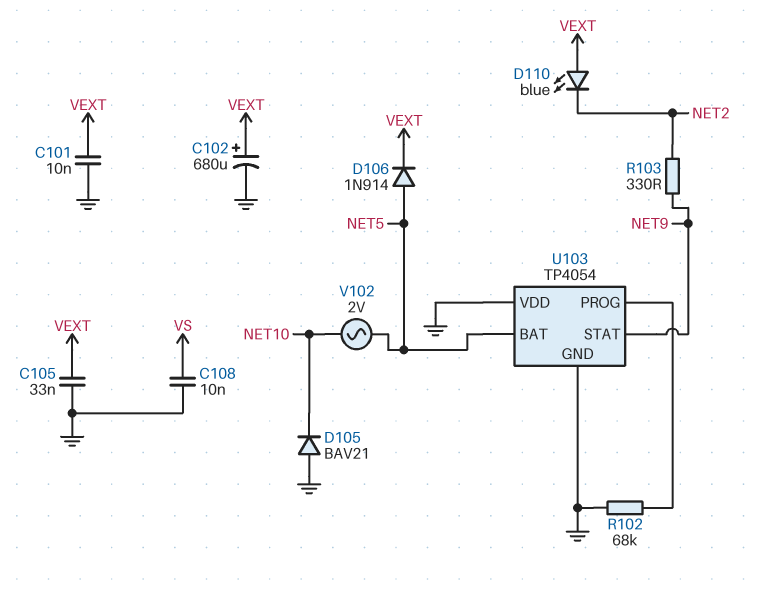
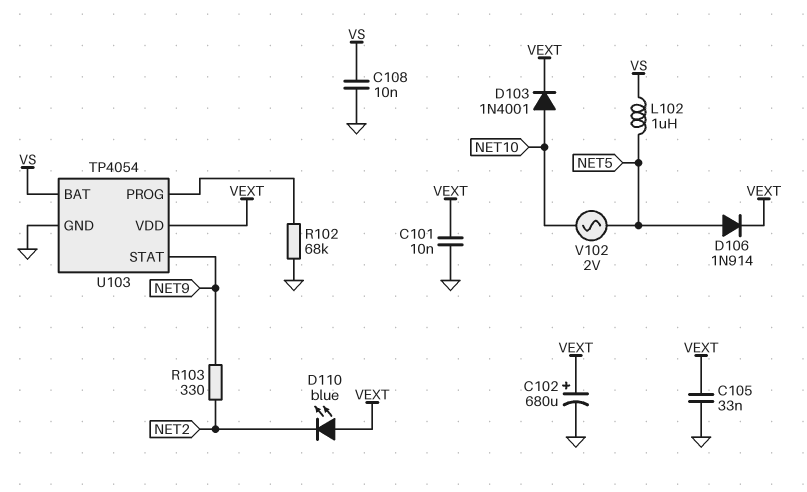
D103: none -> diode 1N4001 (A NET10, K VEXT)
D105: diode BAV21 (A GND, K NET10) -> none
L102: none -> 1uH (NET5, VS)
U103 pin BAT: NET5 -> VS
U103 pin VDD: GND -> VEXT

